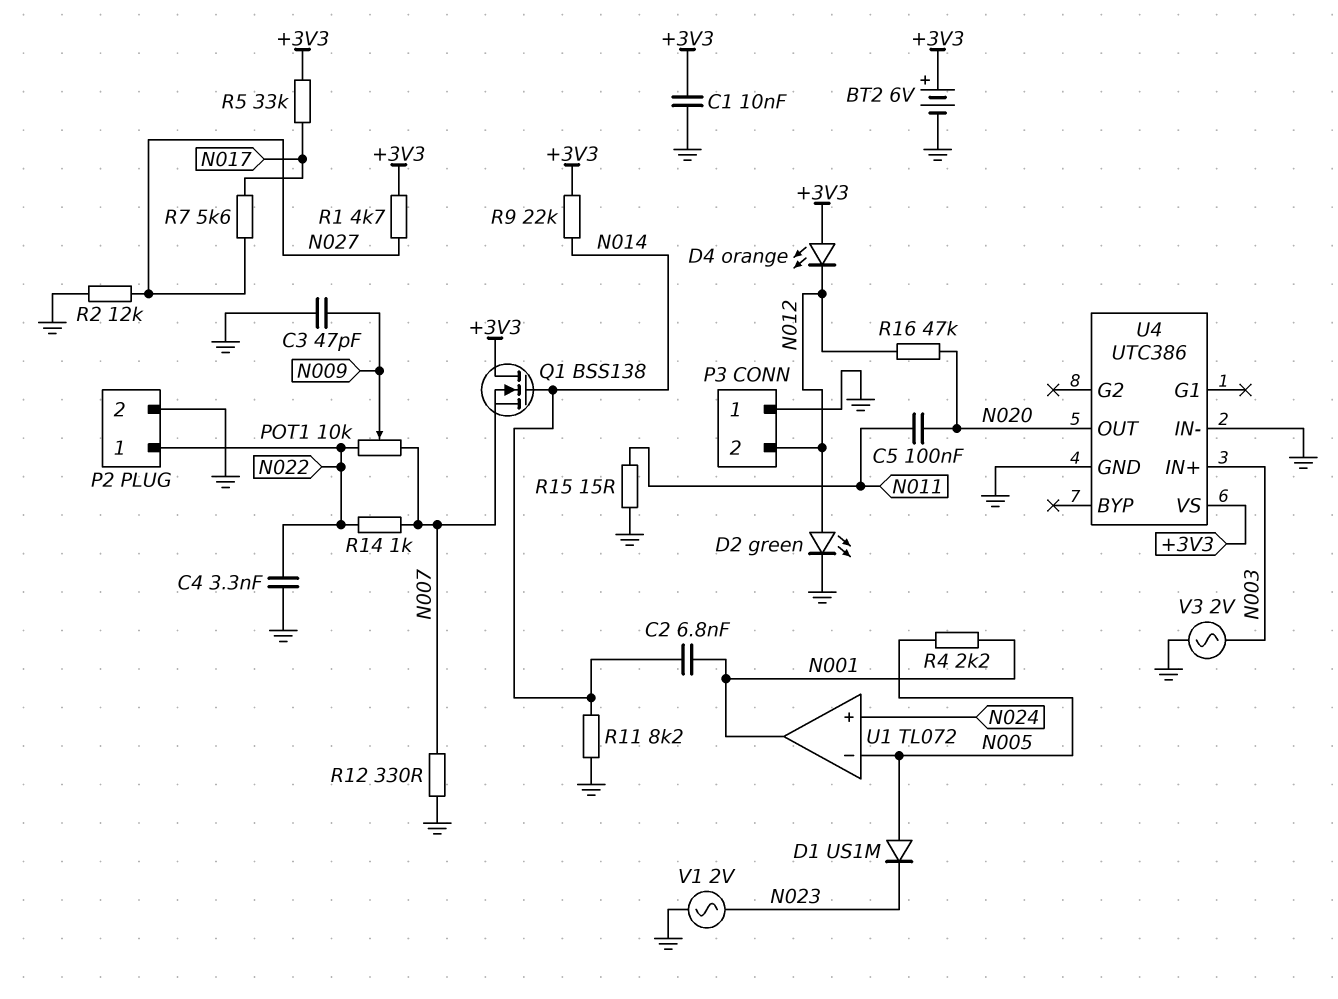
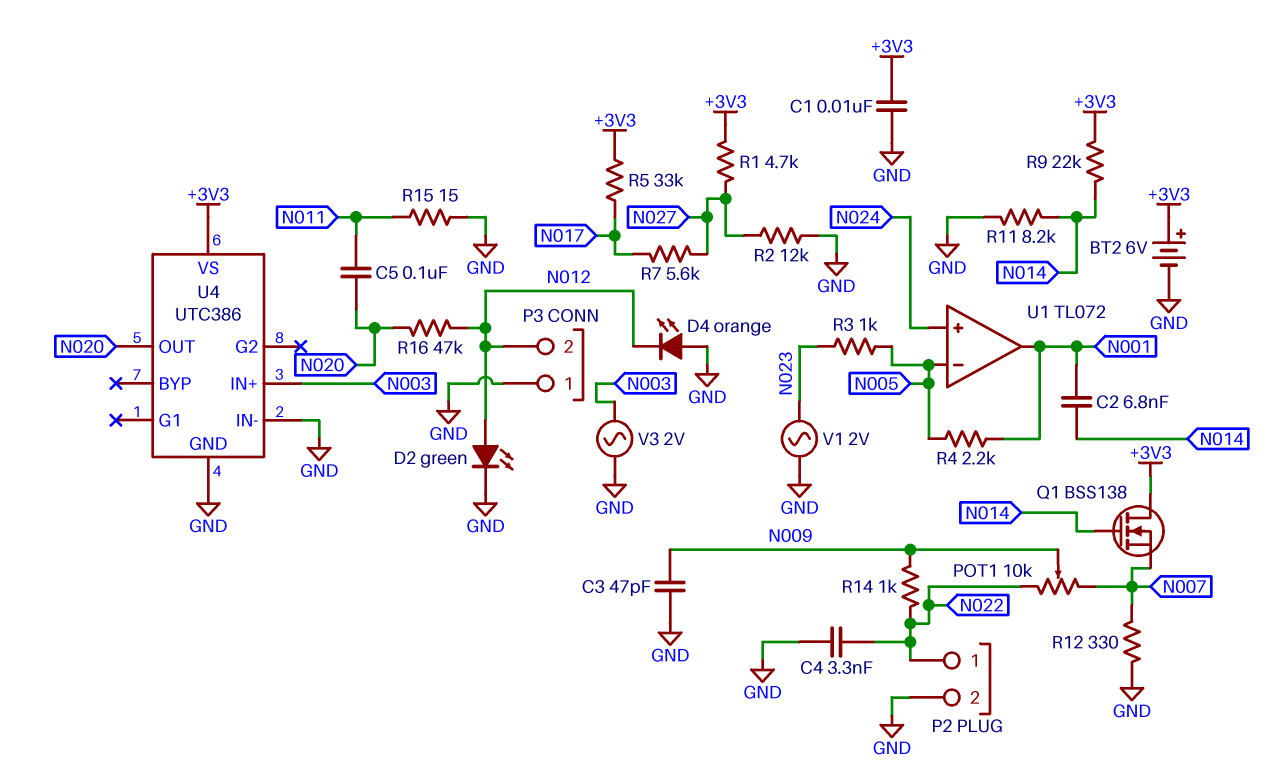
D1: diode US1M (A N005, K N023) -> none
D4: LED orange (A +3V3, K N012) -> LED orange (A GND, K N012)
R3: none -> 1k (N005, N023)
R14: 1k (N007, N022) -> 1k (N009, N022)

